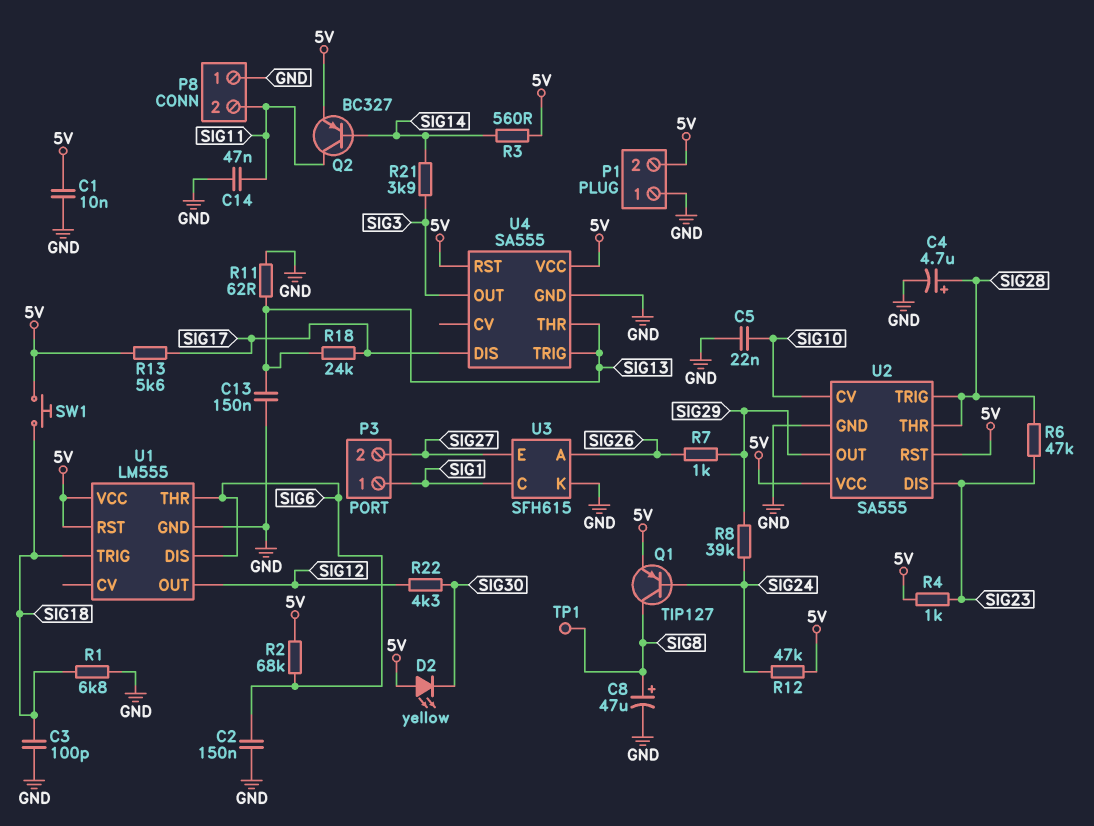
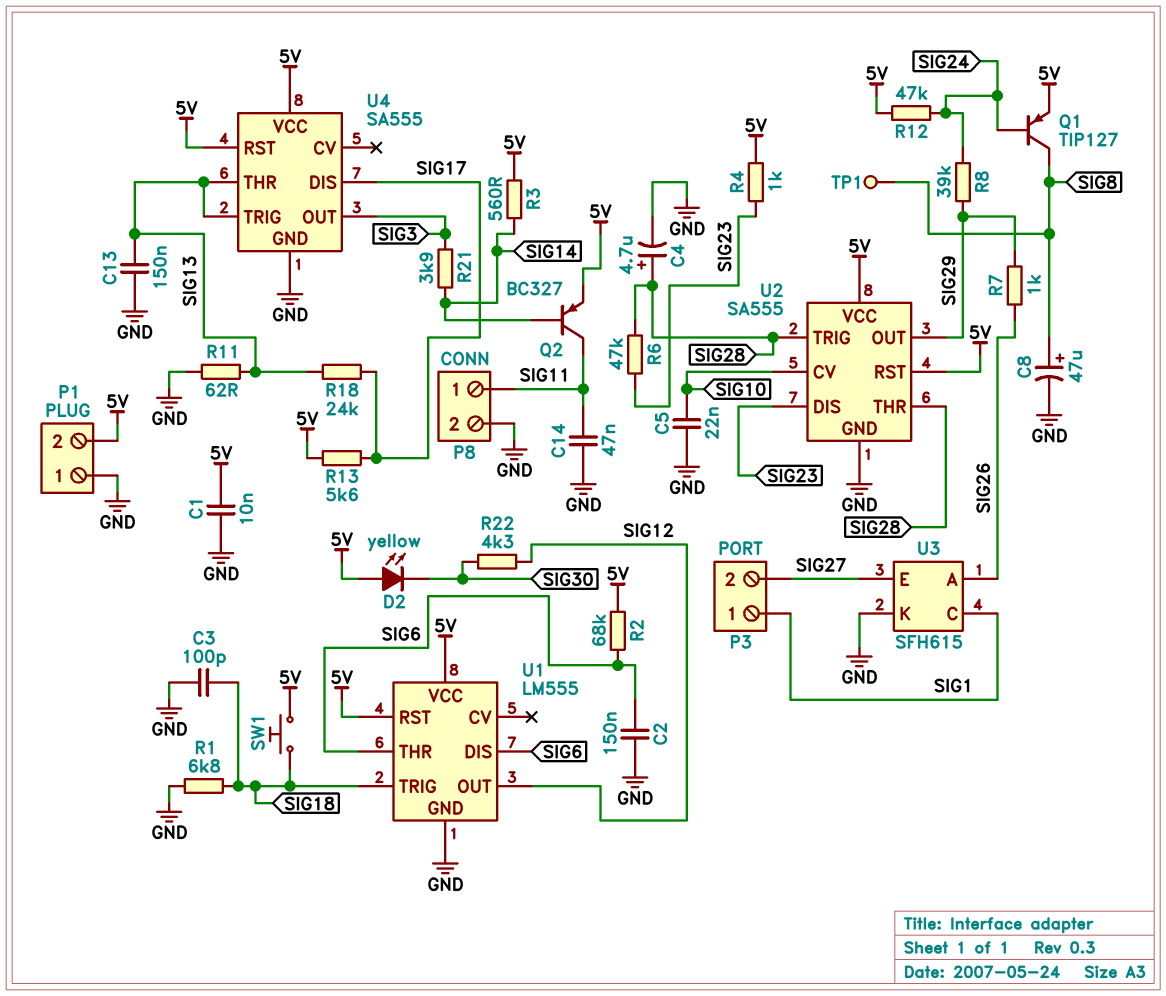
P8 pin 1: GND -> SIG11
P8 pin 2: SIG11 -> GND

